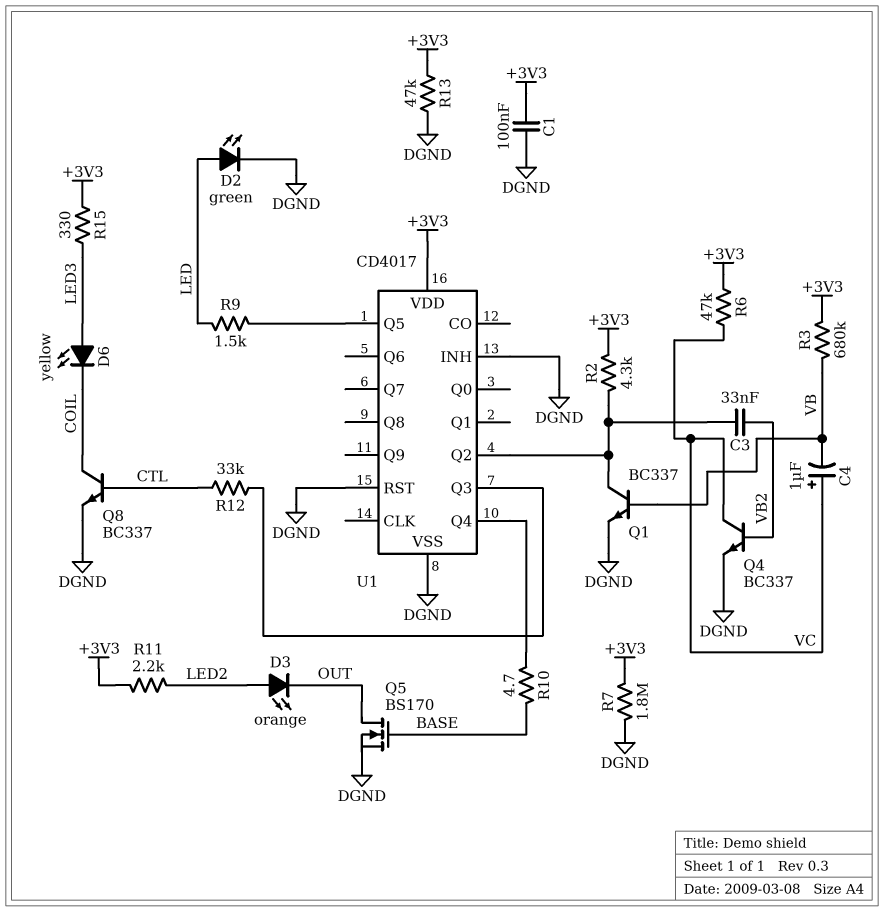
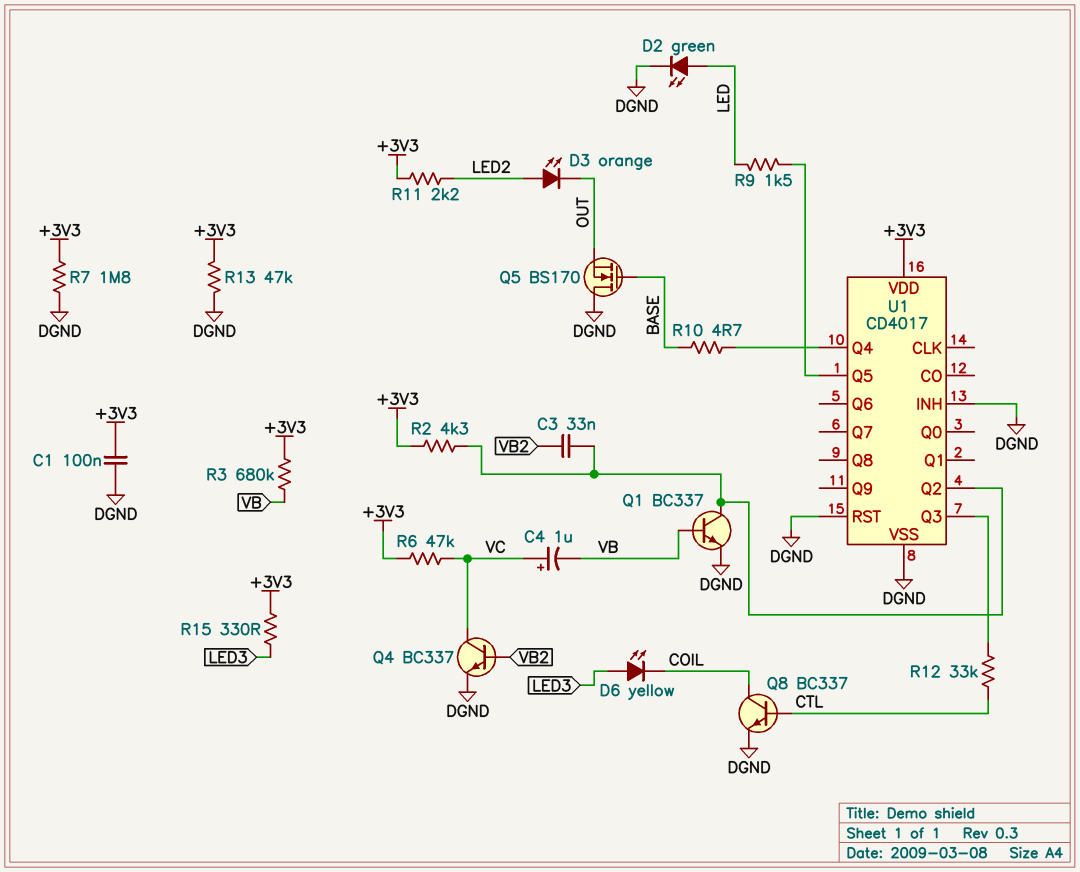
Q5: NMOS BS170 (G BASE, D OUT, S DGND) -> NMOS BS170 (G BASE, D DGND, S OUT)

